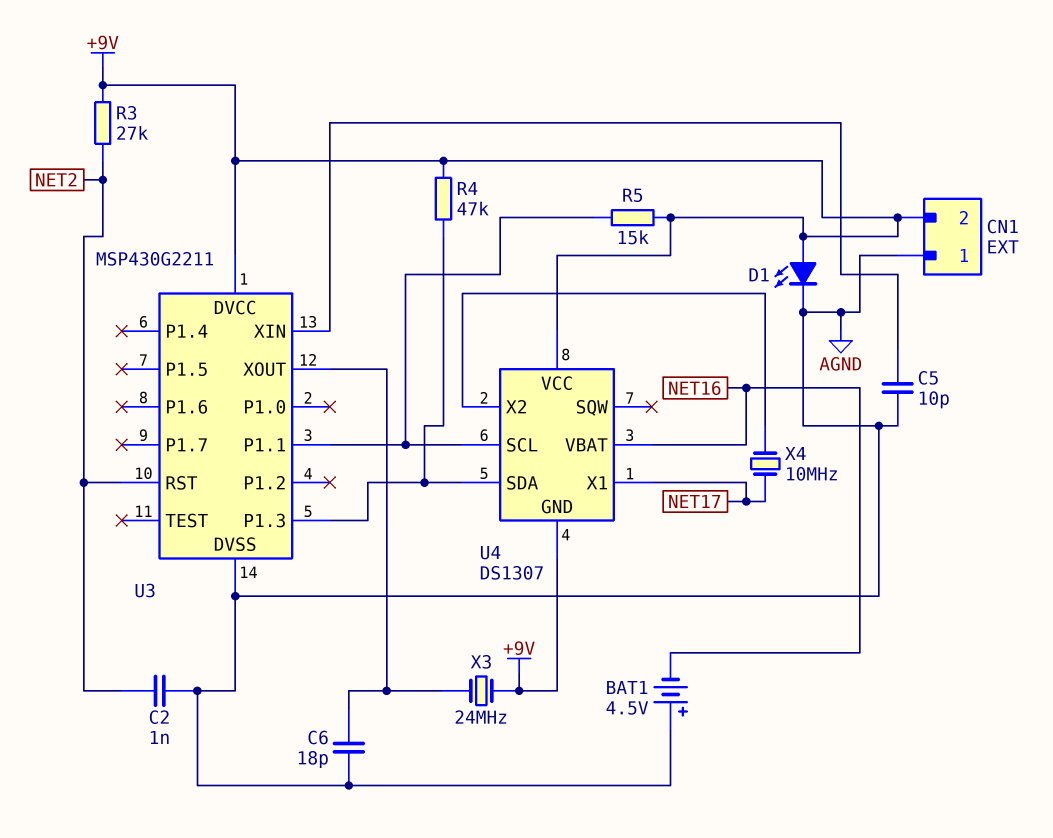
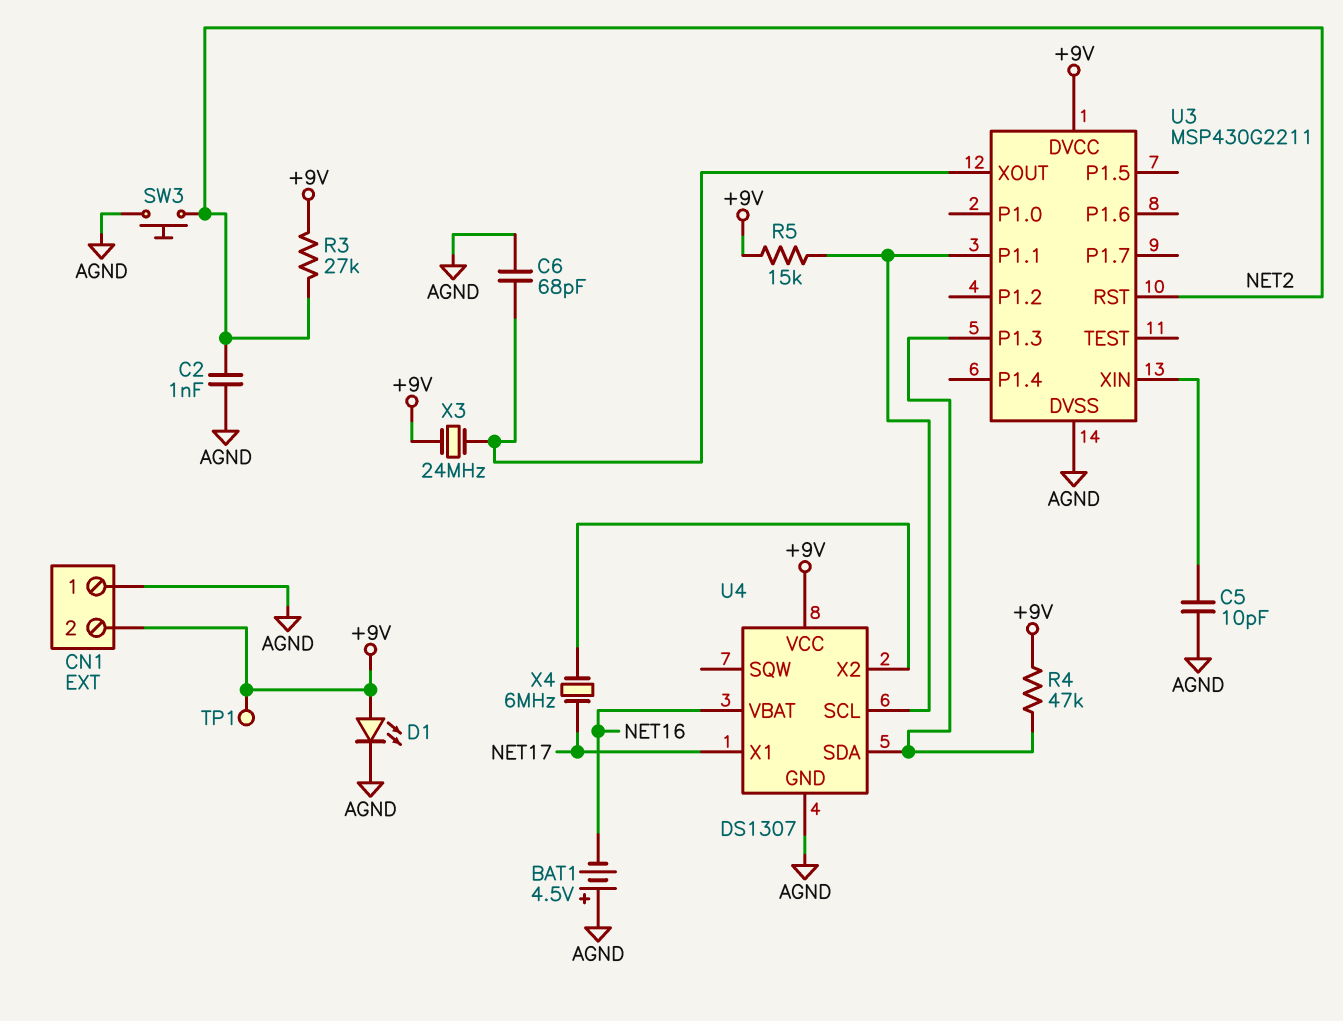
C6: 18pF (AGND, U3/XOUT) -> 68pF (AGND, U3/XOUT)
SW3: none -> button (AGND, NET2)
TP1: none -> test point (+9V)
U4 pin GND: +9V -> AGND
X4: 10MHz (NET17, U4/X2) -> 6MHz (NET17, U4/X2)

